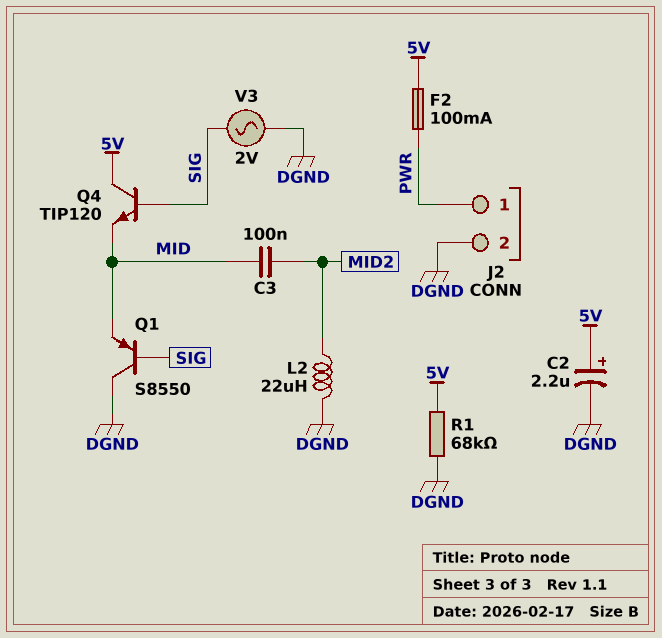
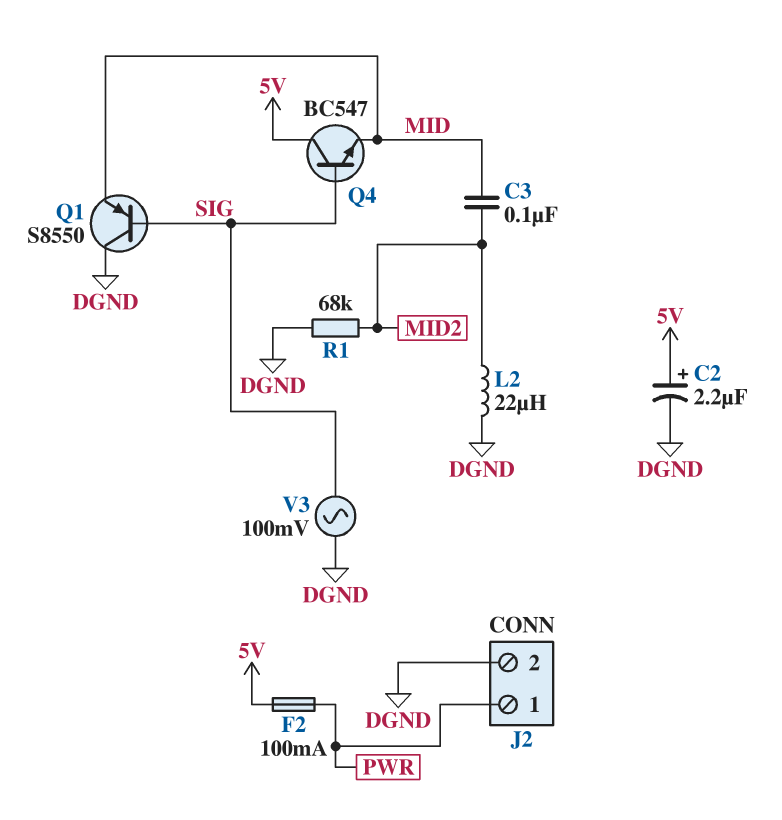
Q4: NPN TIP120 (B SIG, C 5V, E MID) -> NPN BC547 (B SIG, C 5V, E MID)
R1: 68k (5V, DGND) -> 68k (DGND, MID2)
V3: AC 2V (DGND, SIG) -> AC 100mV (DGND, SIG)

